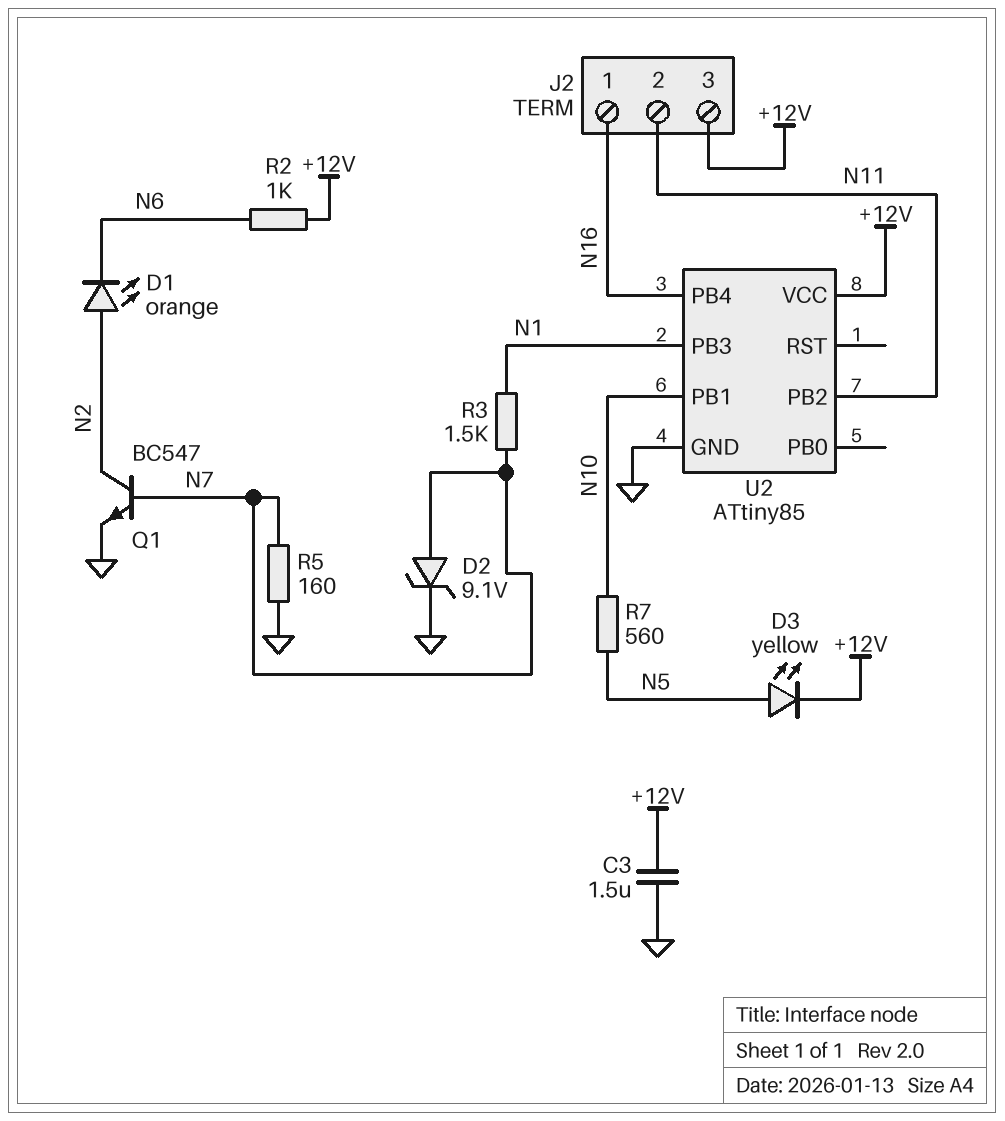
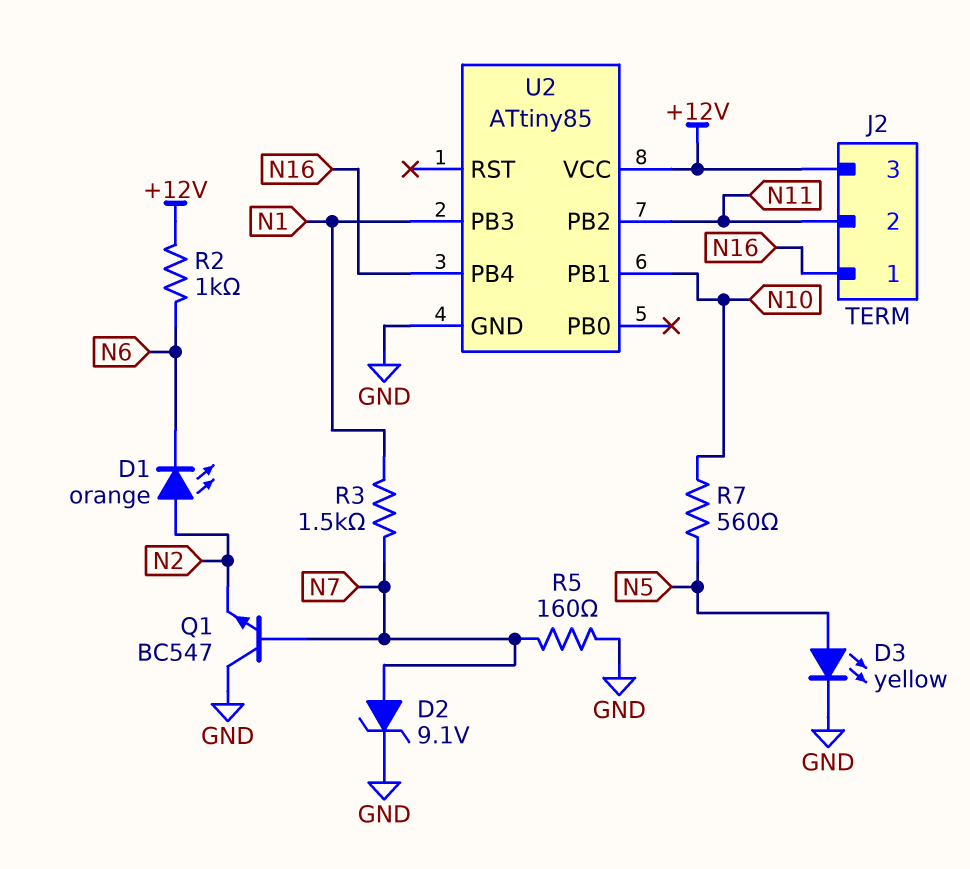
C3: 1.5uF (+12V, GND) -> none
D3: LED yellow (A N5, K +12V) -> LED yellow (A N5, K GND)
Q1: NPN BC547 (B N7, C N2, E GND) -> NPN BC547 (B N7, C GND, E N2)

